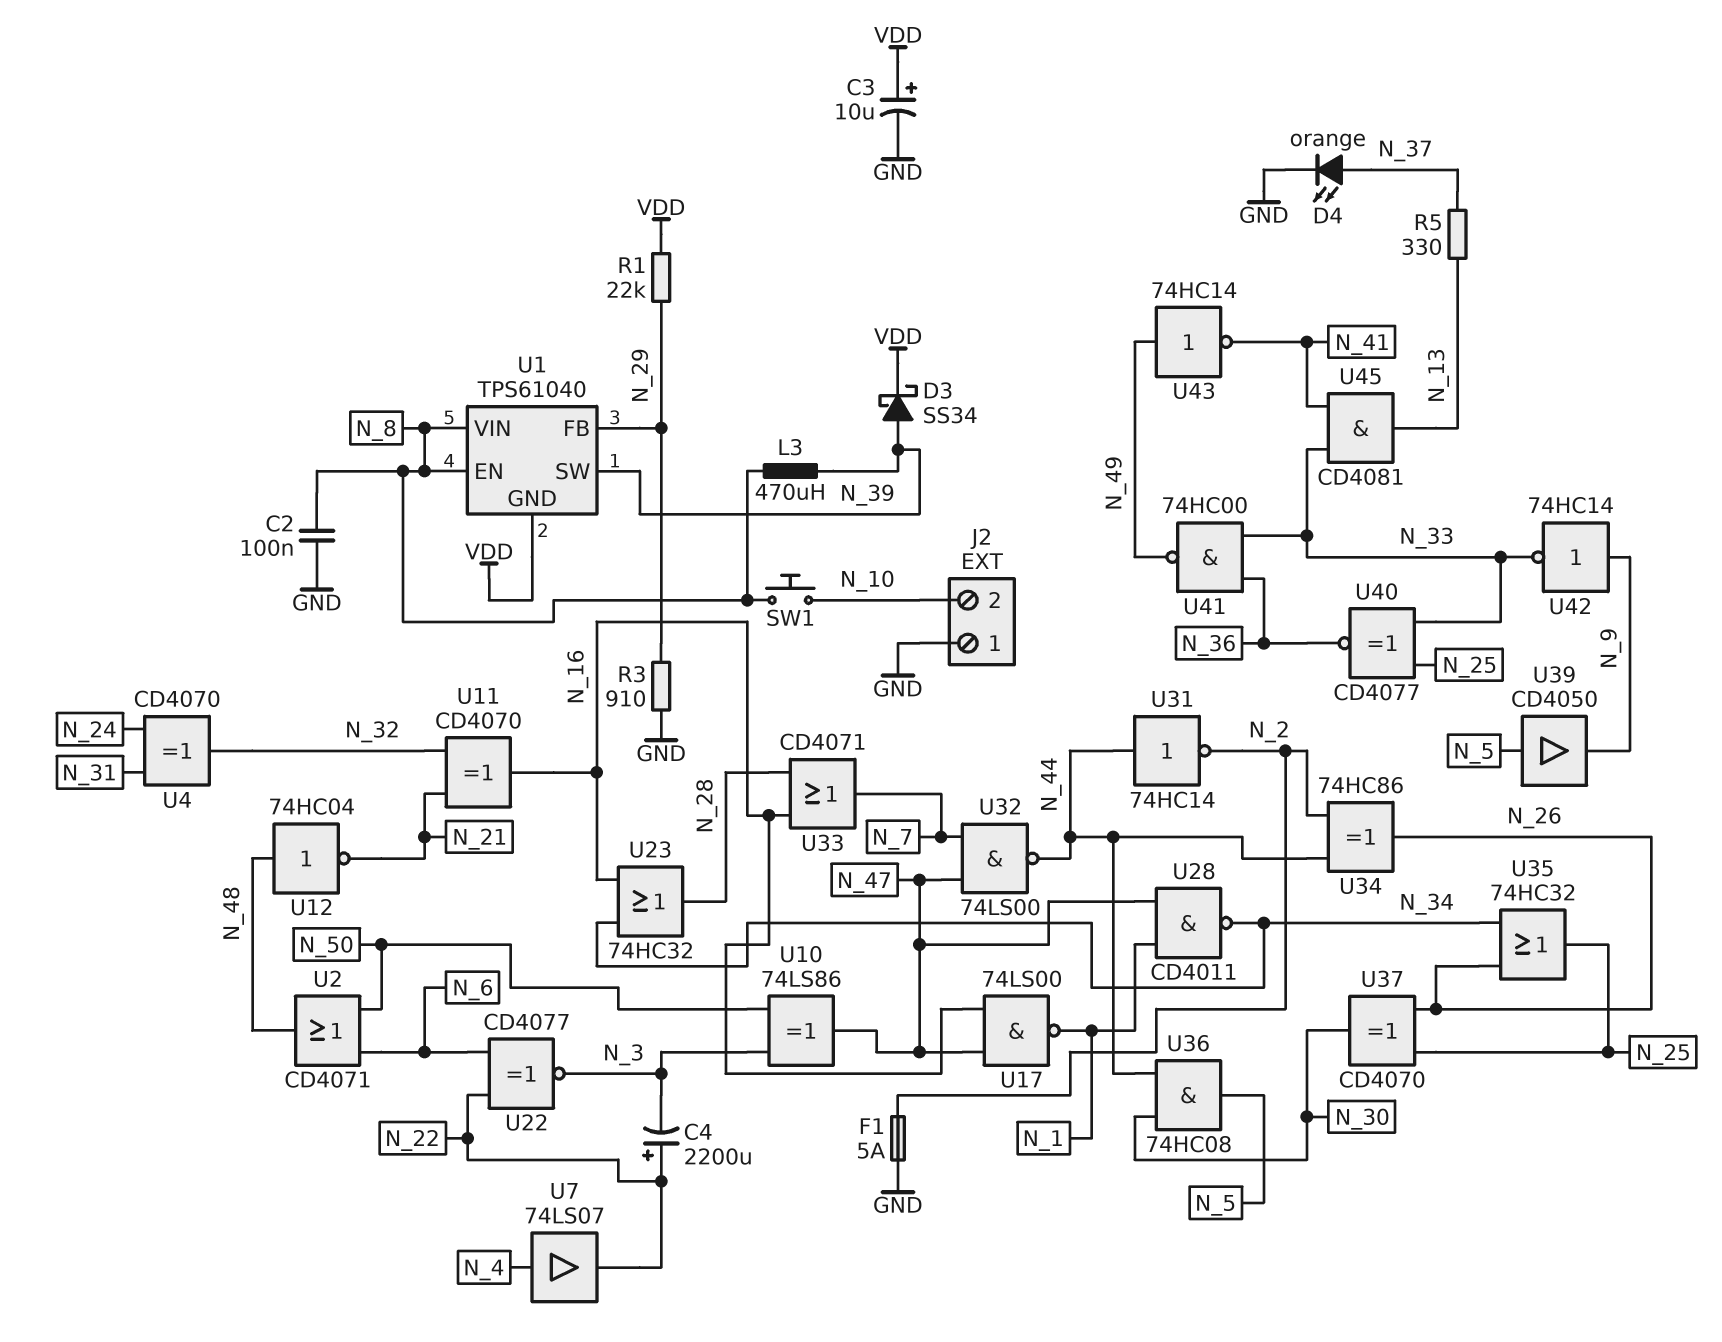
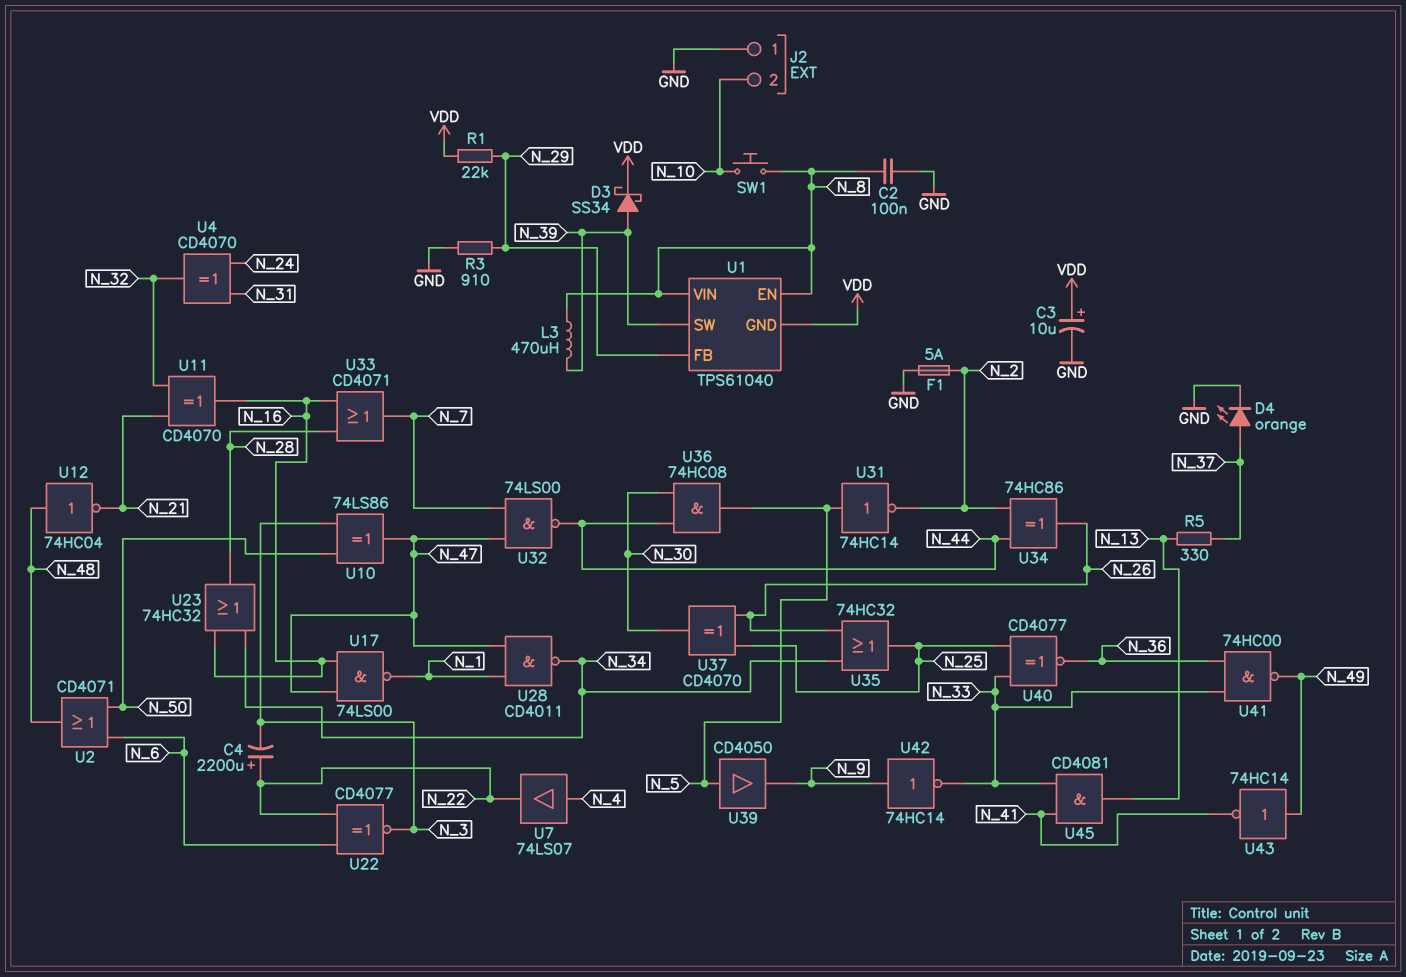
U31: NOT 74HC14 (in N_44, out N_2) -> NOT 74HC14 (in N_5, out N_2)

